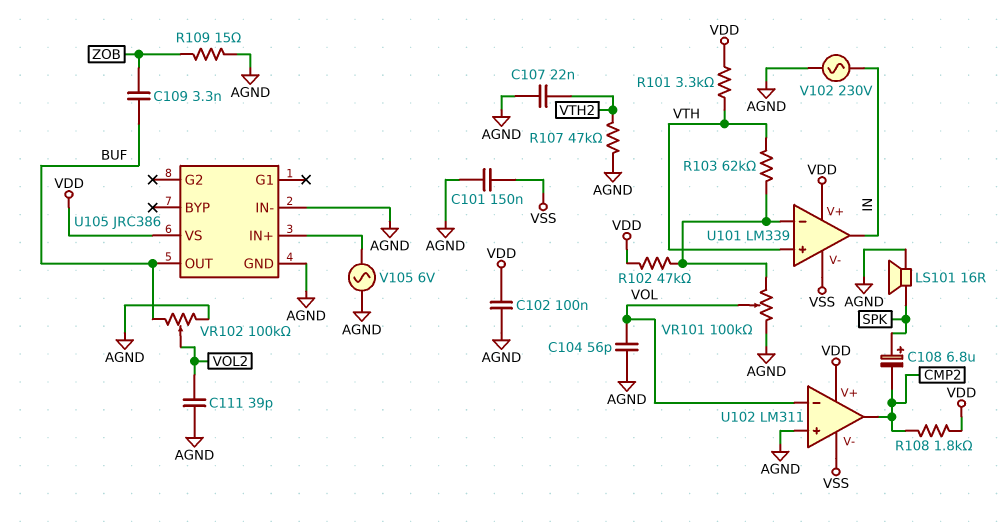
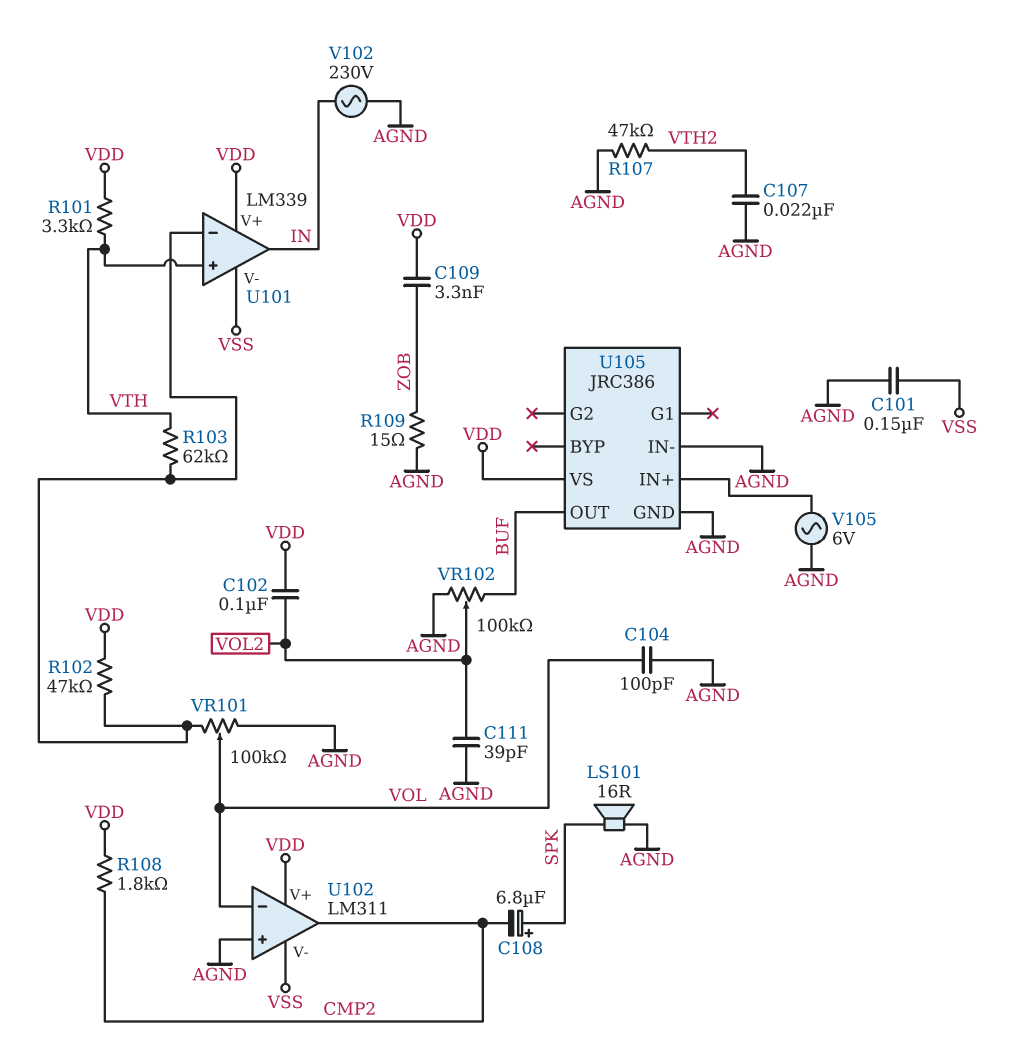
C102: 100nF (AGND, VDD) -> 100nF (VDD, VOL2)
C104: 56pF (AGND, VOL) -> 100pF (AGND, VOL)
C109: 3.3nF (BUF, ZOB) -> 3.3nF (VDD, ZOB)

